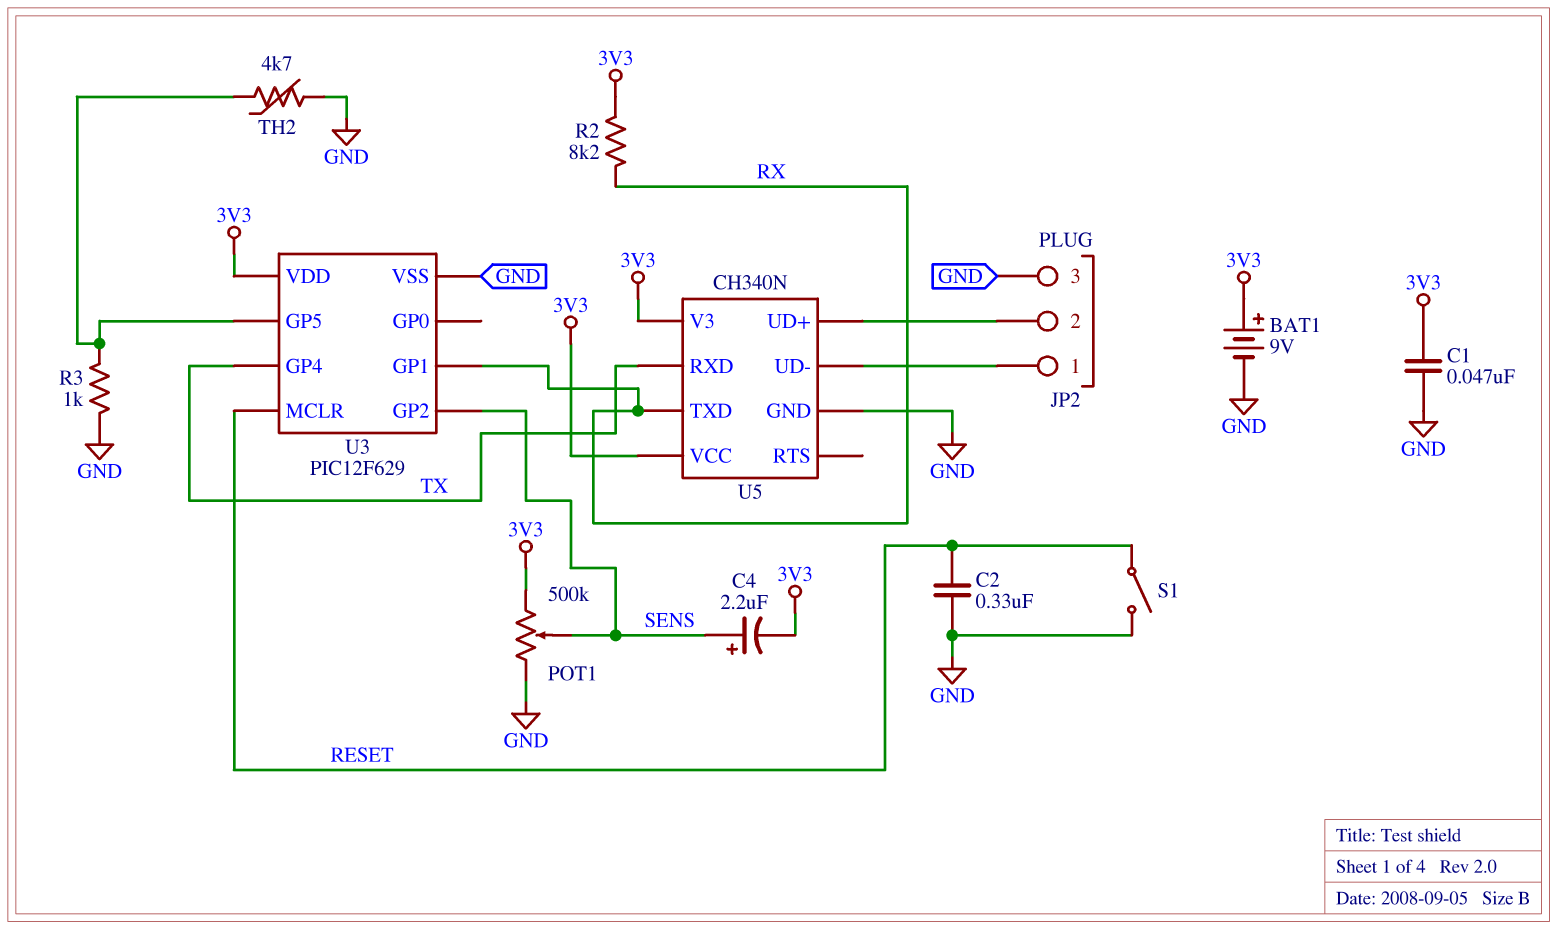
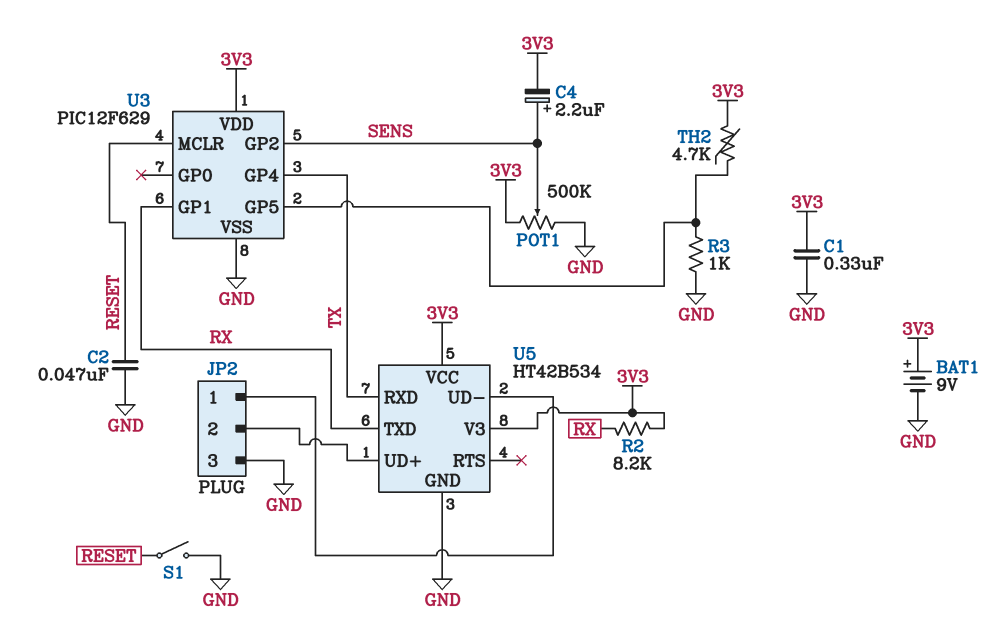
C1: 47nF (3V3, GND) -> 330nF (3V3, GND)
C2: 330nF (GND, RESET) -> 47nF (GND, RESET)
TH2: 4.7k (GND, U3/GP5) -> 4.7k (3V3, U3/GP5)
U5: CH340N -> HT42B534

